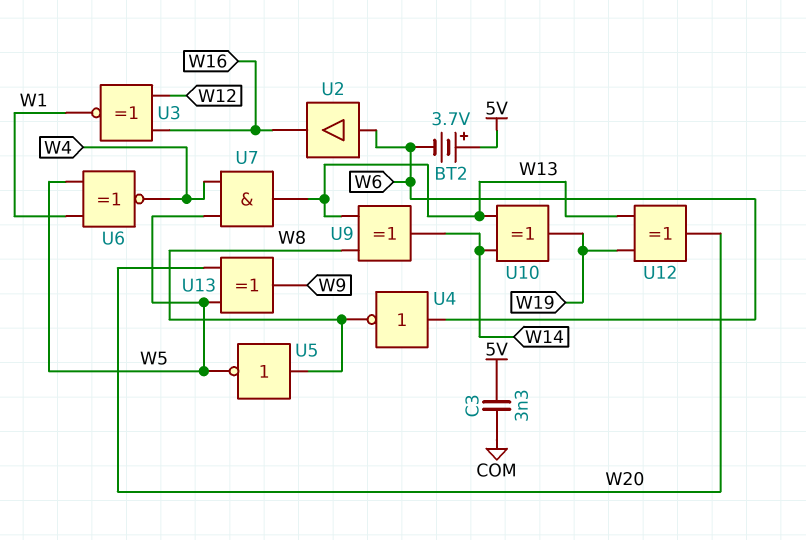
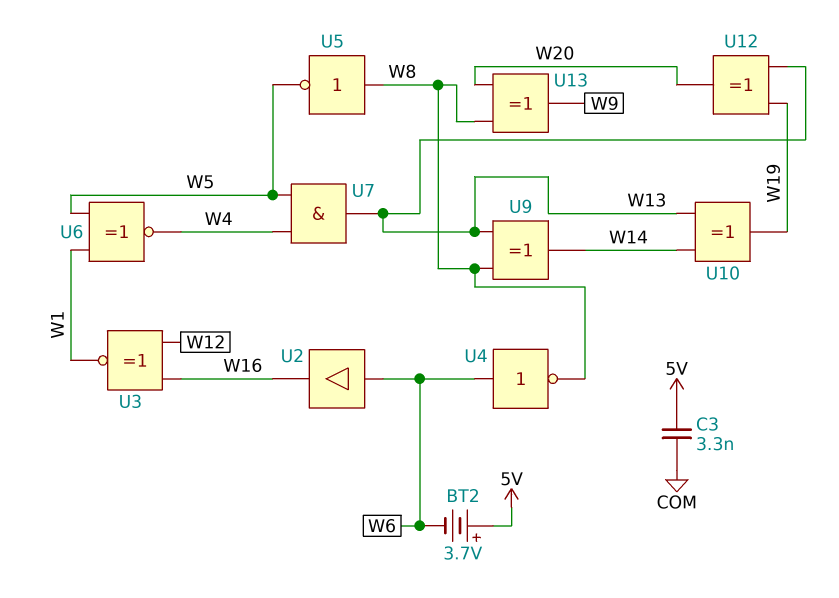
U13: XOR (in W5, in W20, out W9) -> XOR (in W8, in W20, out W9)

